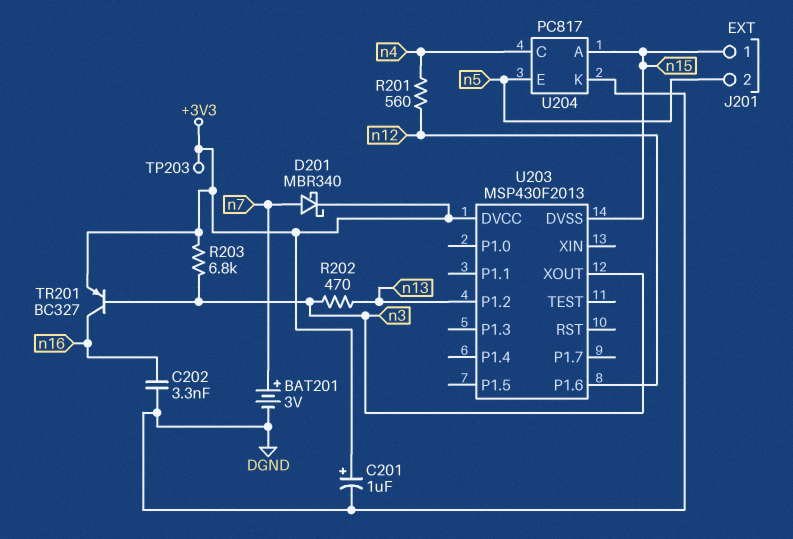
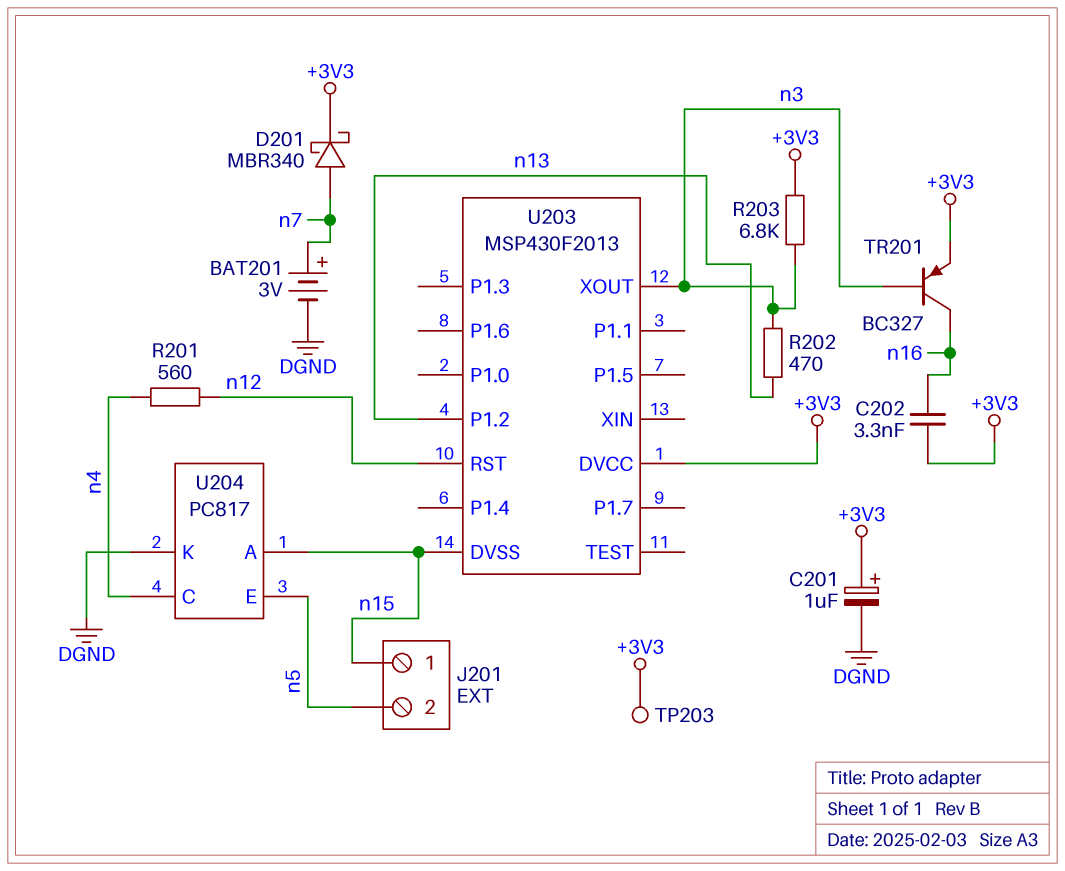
C202: 3.3nF (DGND, n16) -> 3.3nF (+3V3, n16)
U203 pin P1.6: n12 -> none
U203 pin RST: none -> n12

